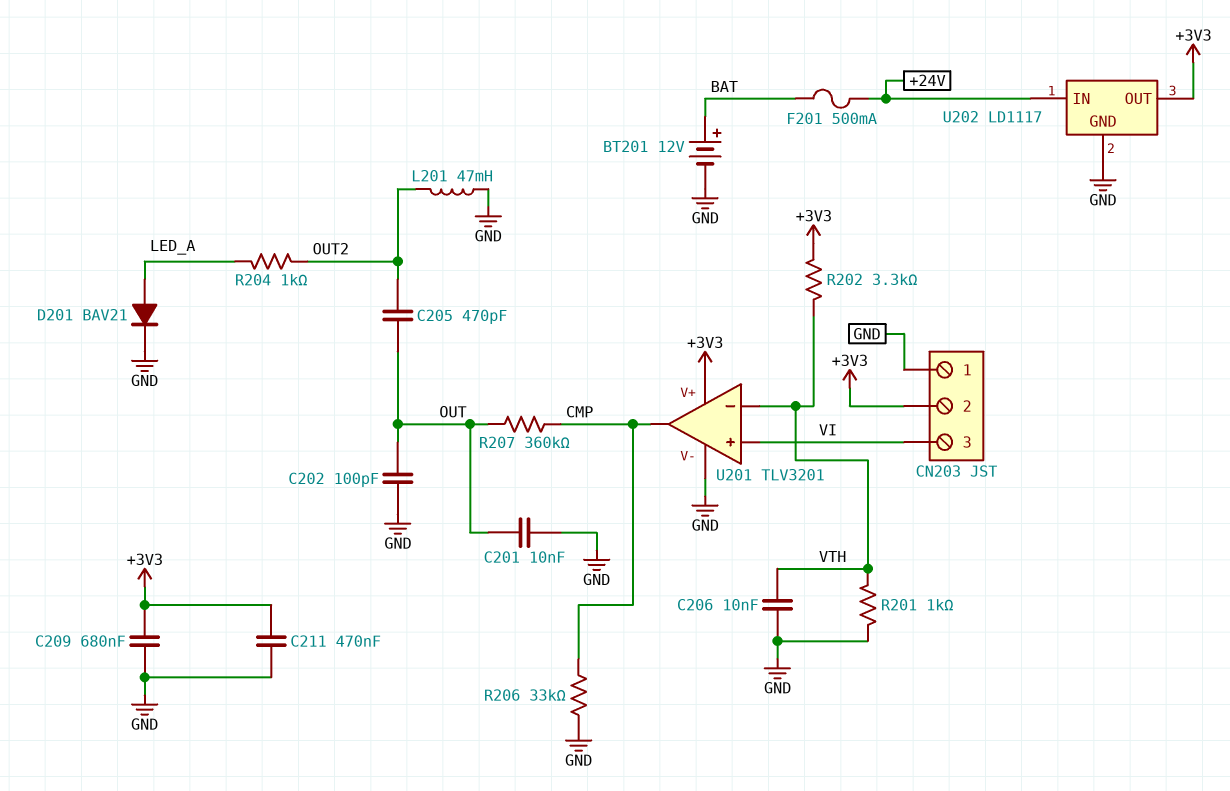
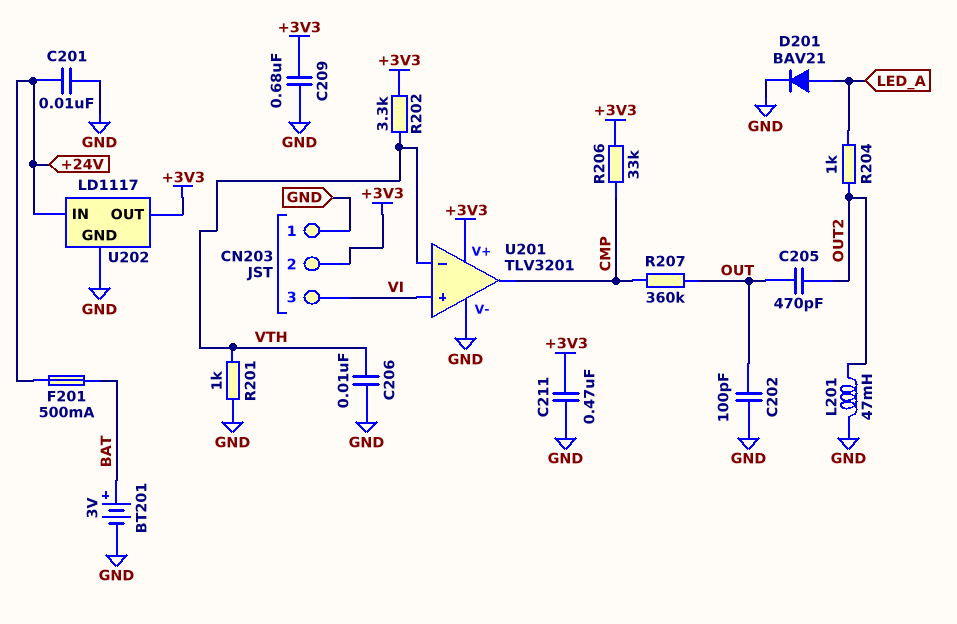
BT201: 12V (plus BAT, minus GND) -> 3V (plus BAT, minus GND)
C201: 10nF (GND, OUT) -> 10nF (+24V, GND)
R206: 33k (CMP, GND) -> 33k (+3V3, CMP)

